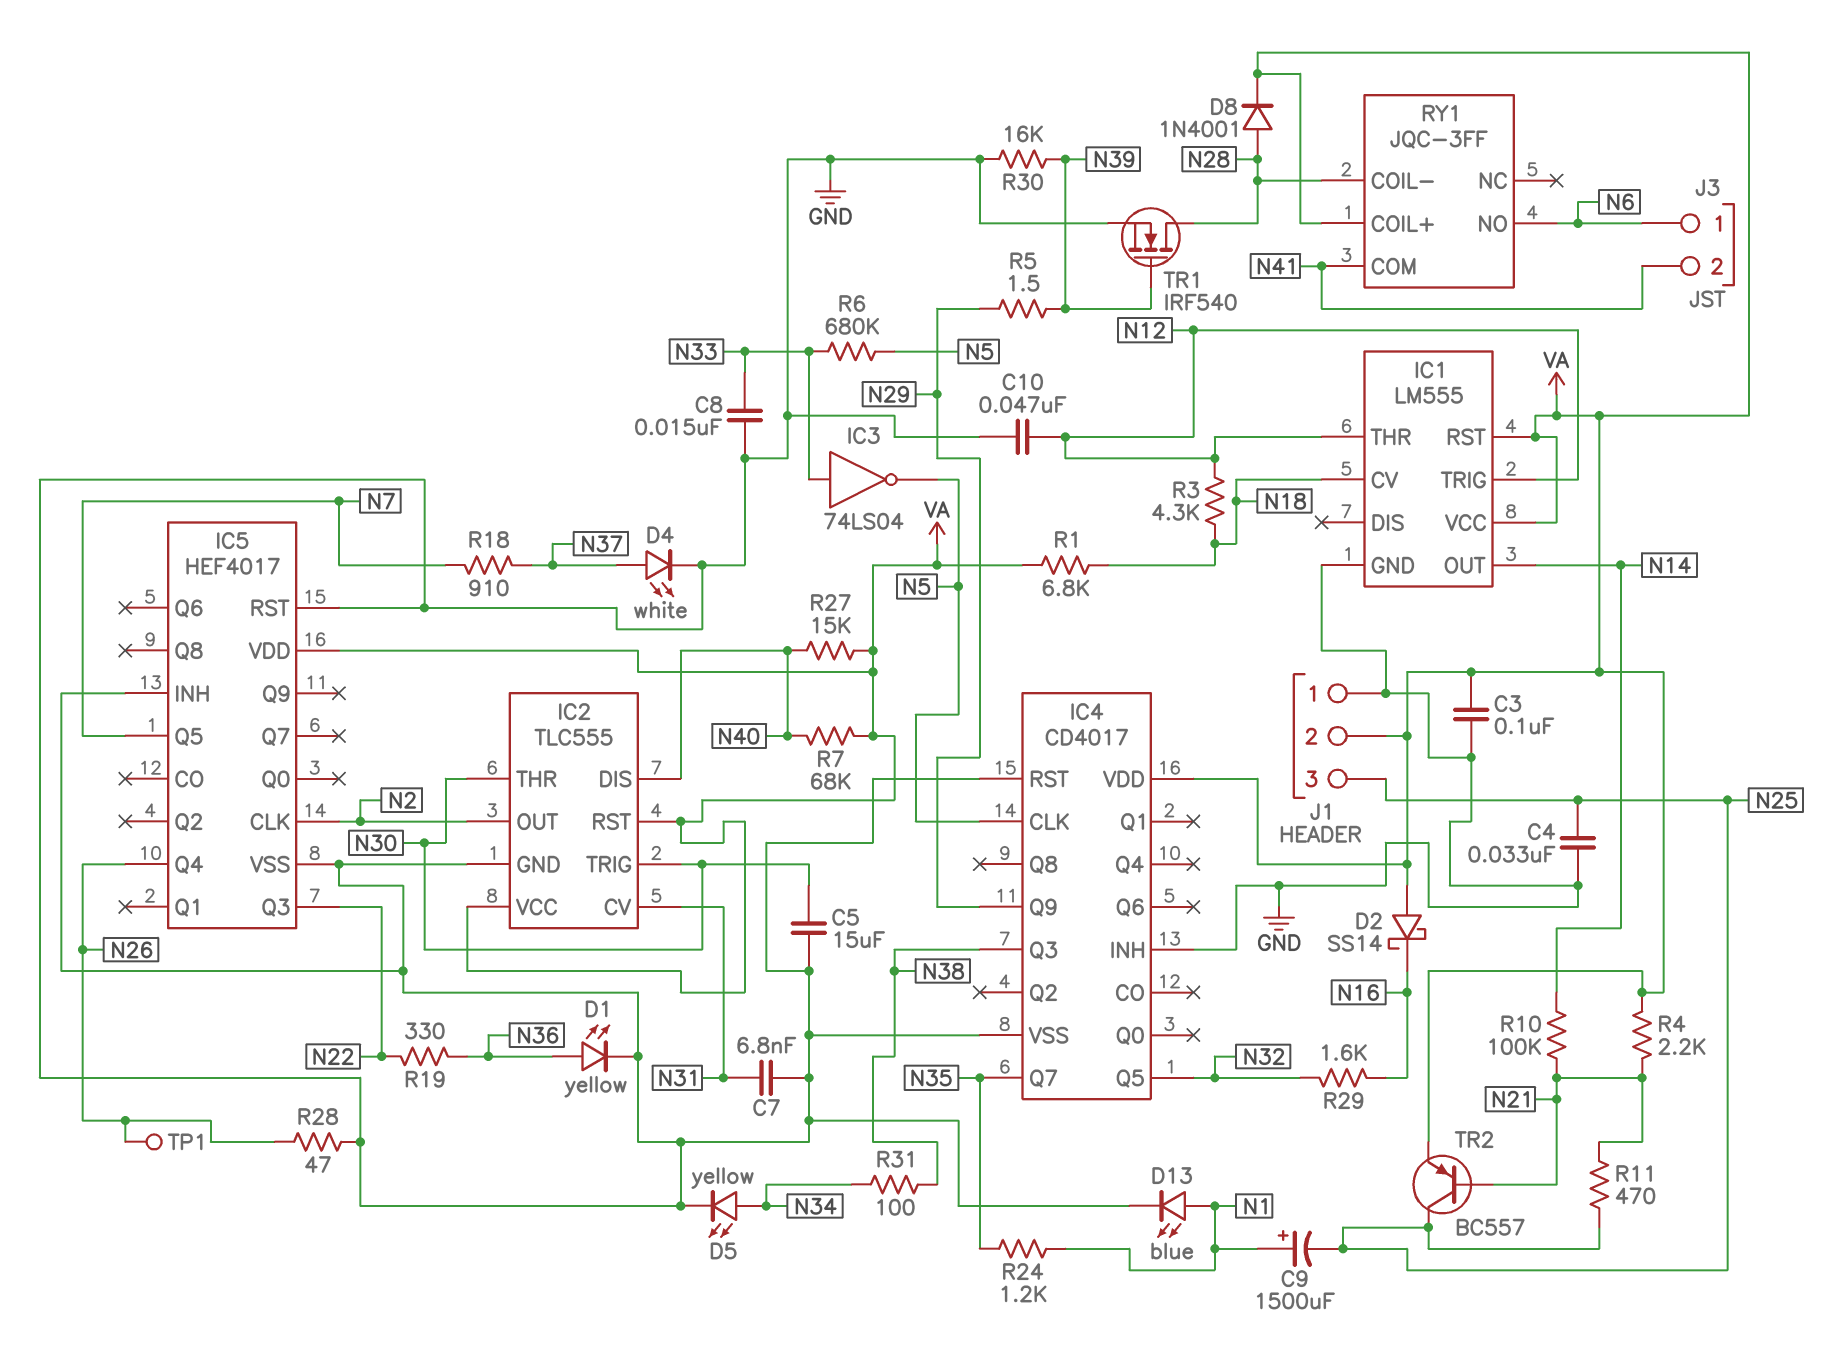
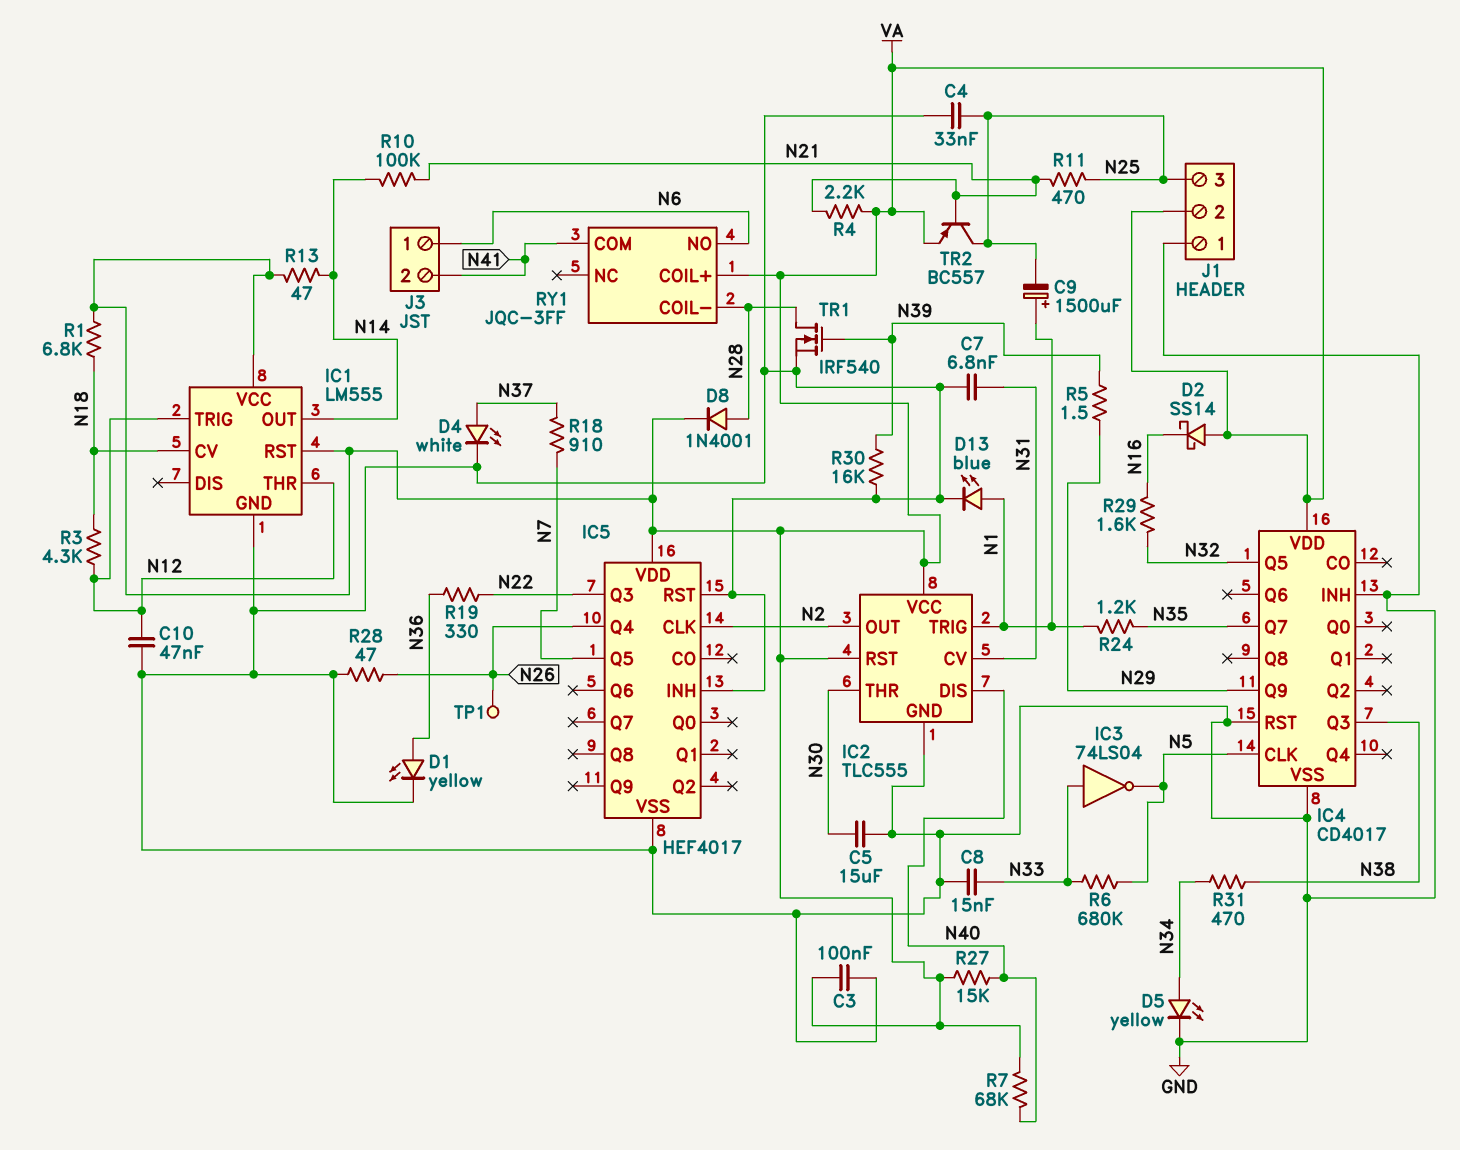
IC2 pin TRIG: N30 -> N1
R13: none -> 47 (N14, VA)
R31: 100 (N34, N38) -> 470 (N34, N38)

